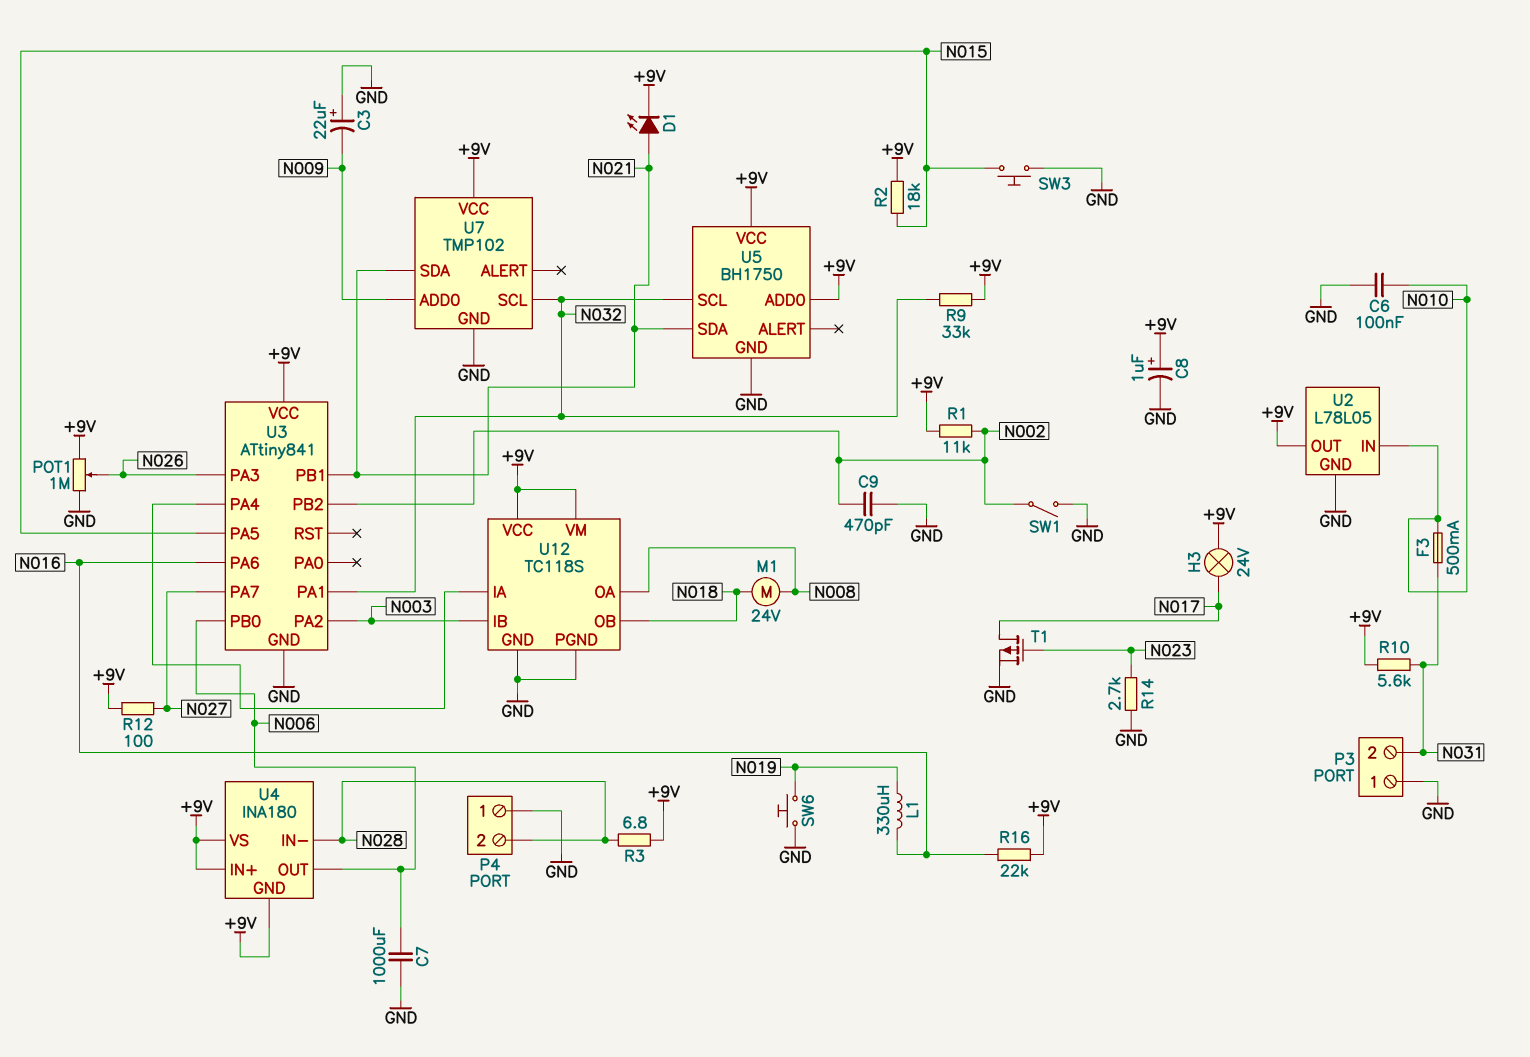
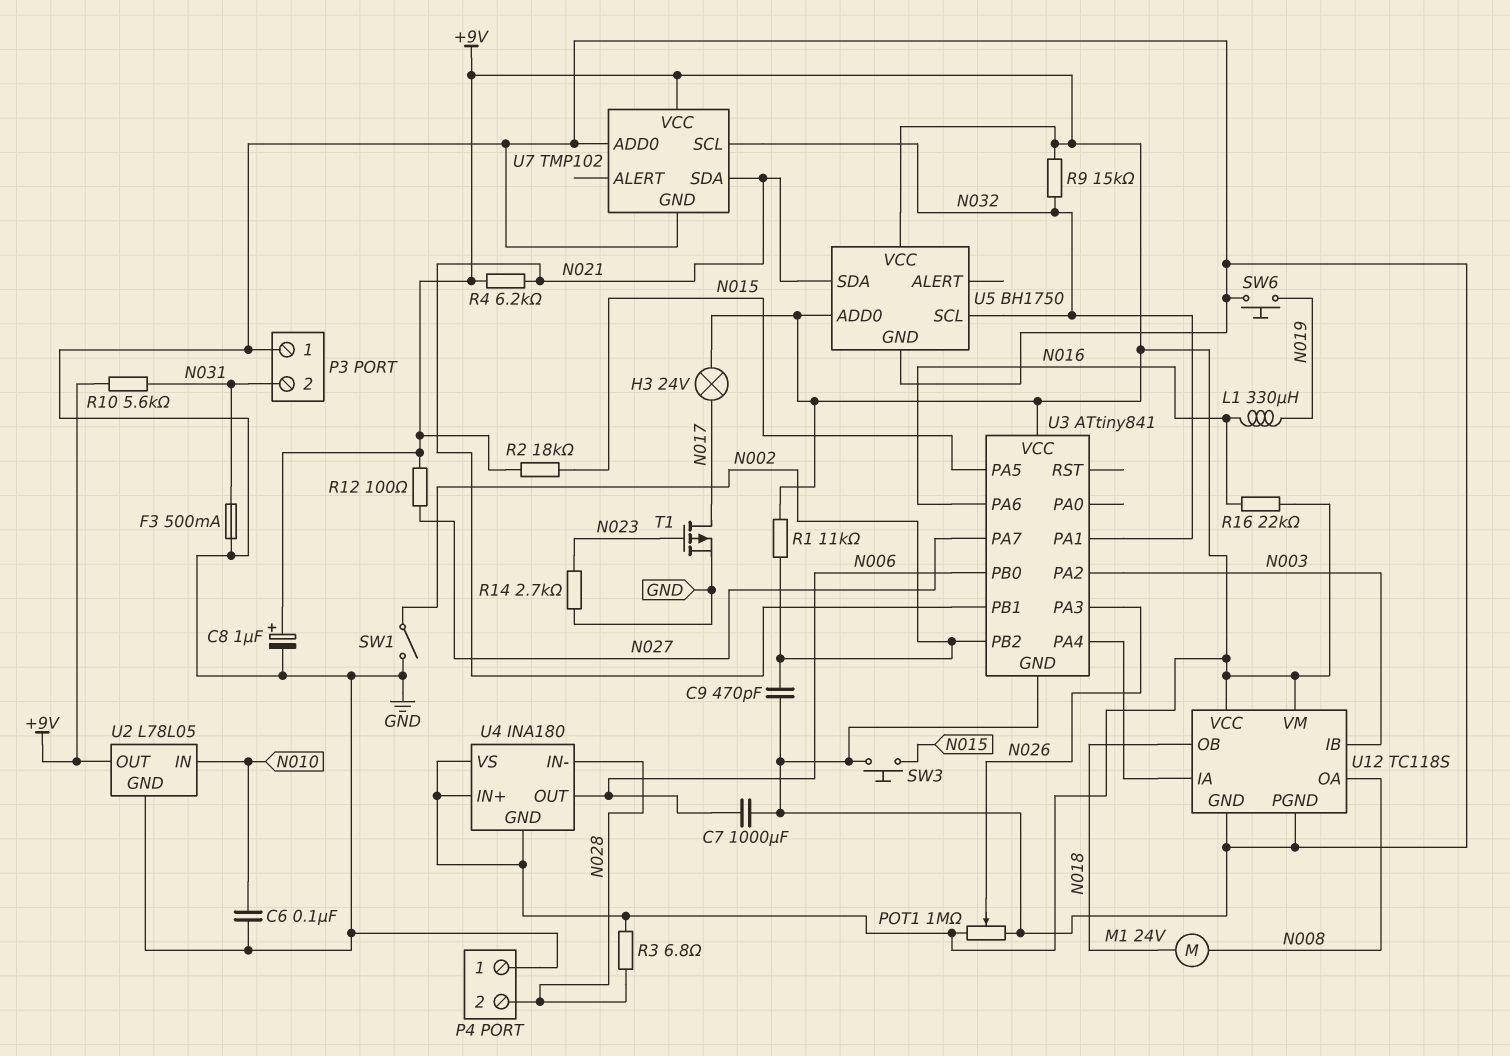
C3: 22uF (plus GND, minus N009) -> none
D1: LED (A N021, K +9V) -> none
F3: 500mA (N010, N031) -> 500mA (GND, N031)
R4: none -> 6.2k (+9V, N021)
R9: 33k (+9V, N032) -> 15k (+9V, N032)
U7 pin ADD0: N009 -> GND

